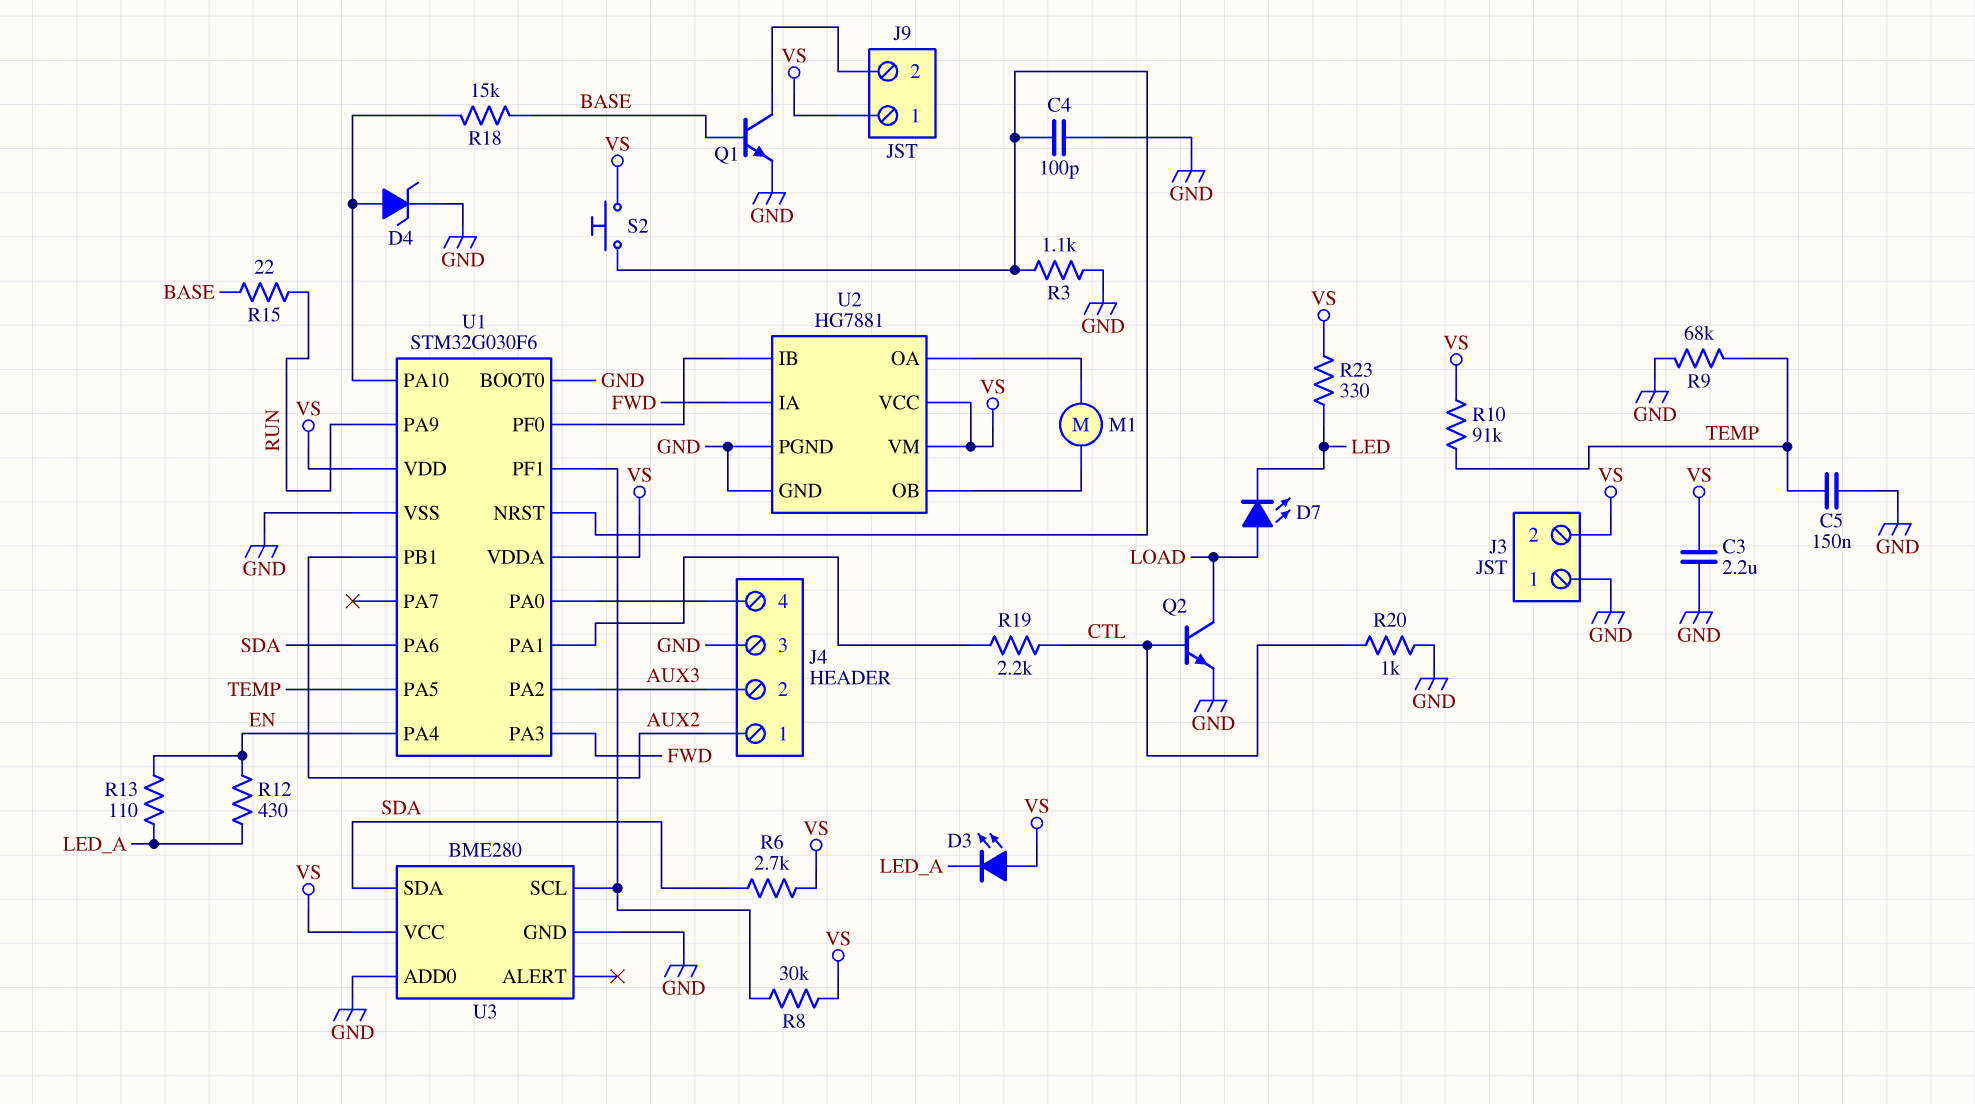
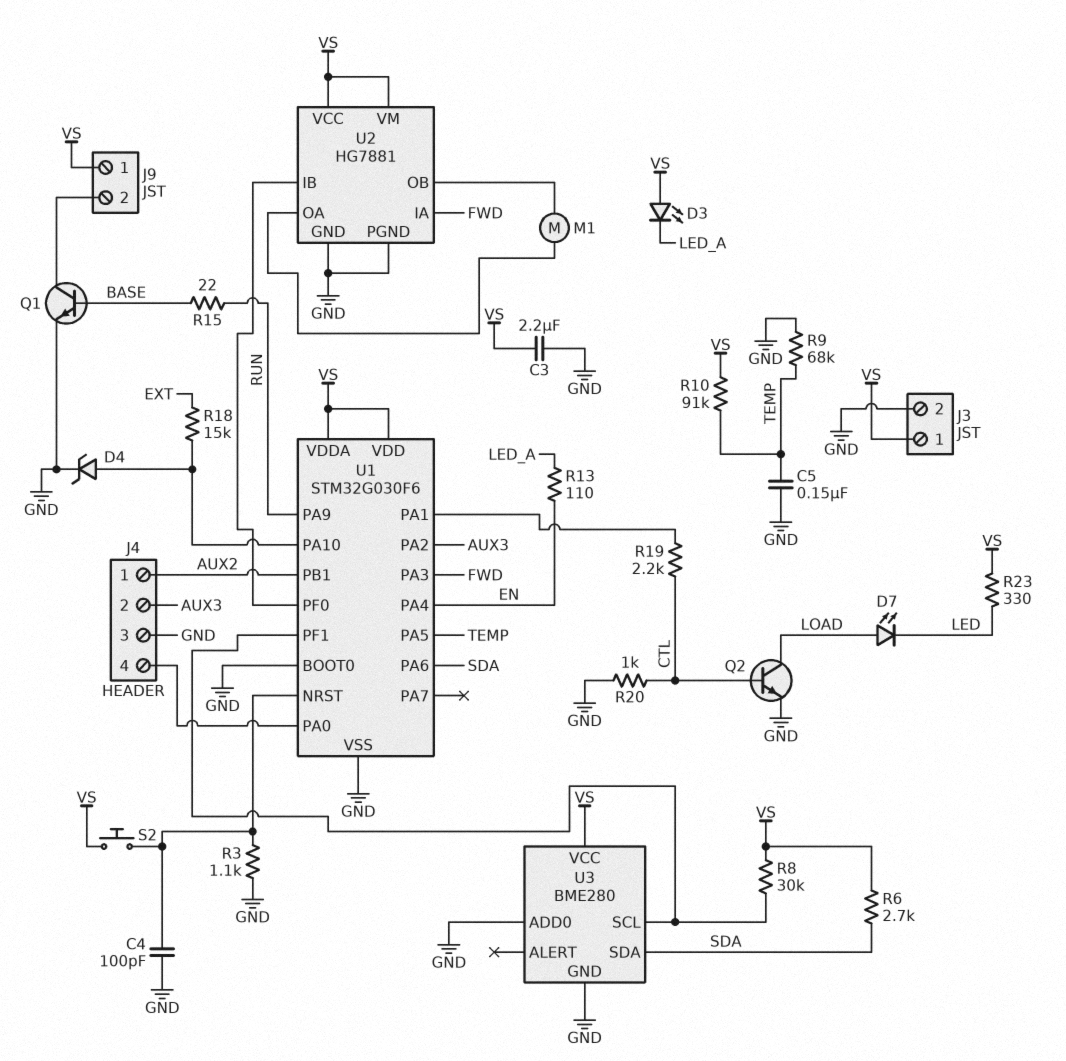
J3 pin 1: GND -> VS
J3 pin 2: VS -> GND
R12: 430 (EN, LED_A) -> none
R18: 15k (BASE, U1/PA10) -> 15k (EXT, U1/PA10)

